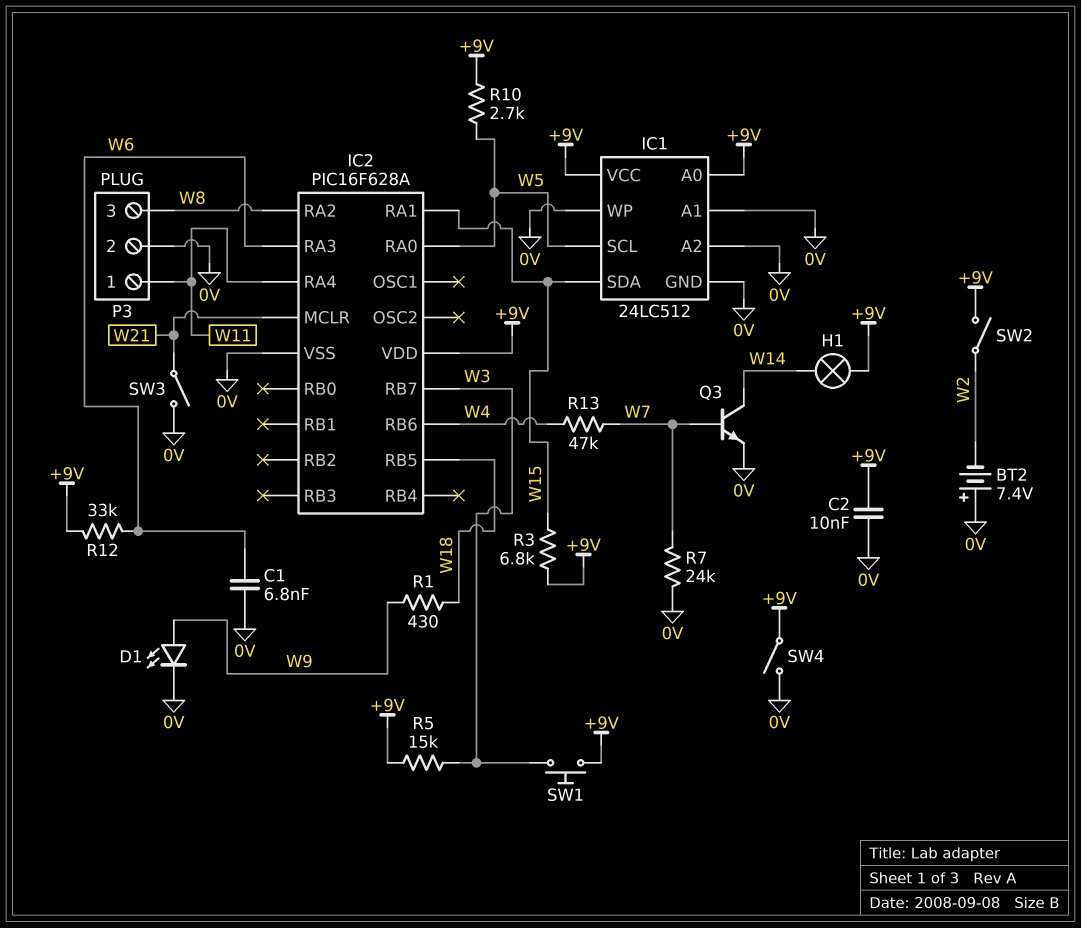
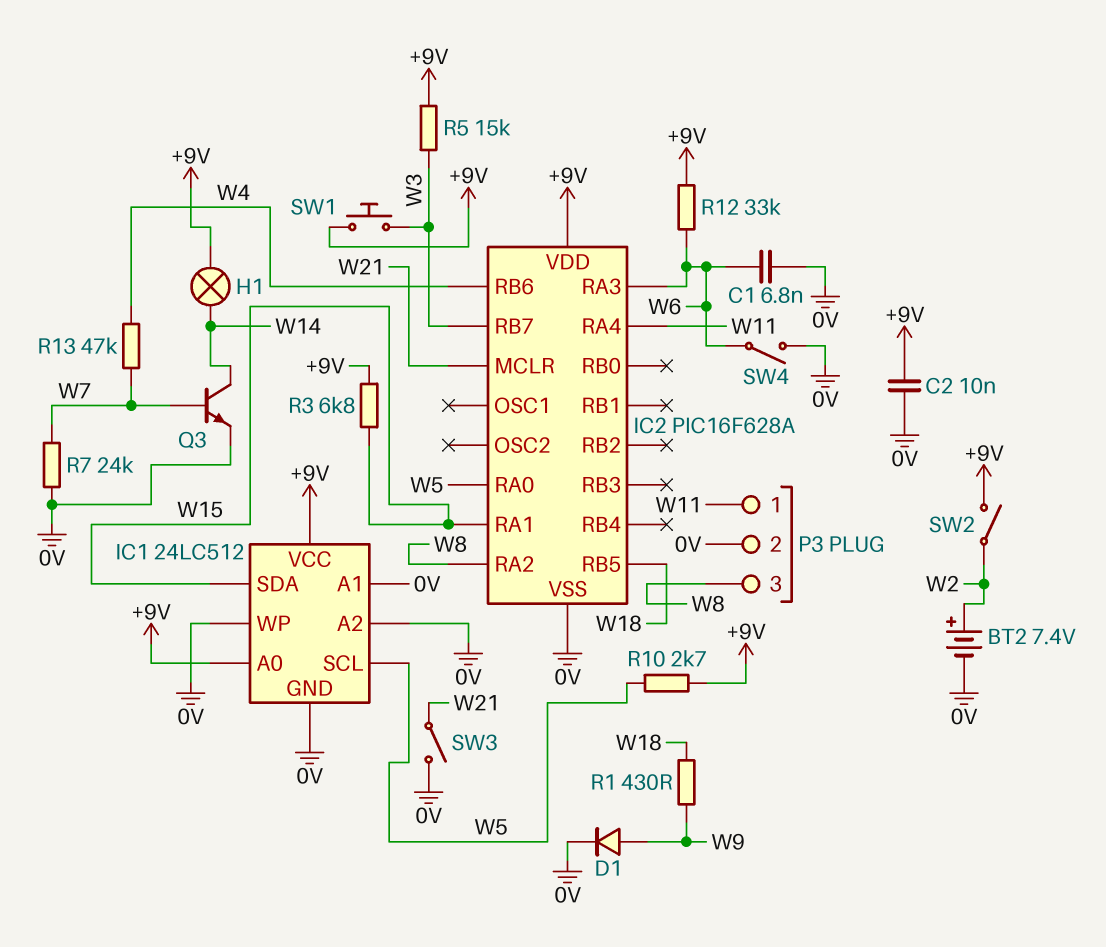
BT2: 7.4V (plus 0V, minus W2) -> 7.4V (plus W2, minus 0V)
D1: LED (A W9, K 0V) -> diode (A W9, K 0V)
SW4: switch (+9V, 0V) -> switch (0V, W6)

